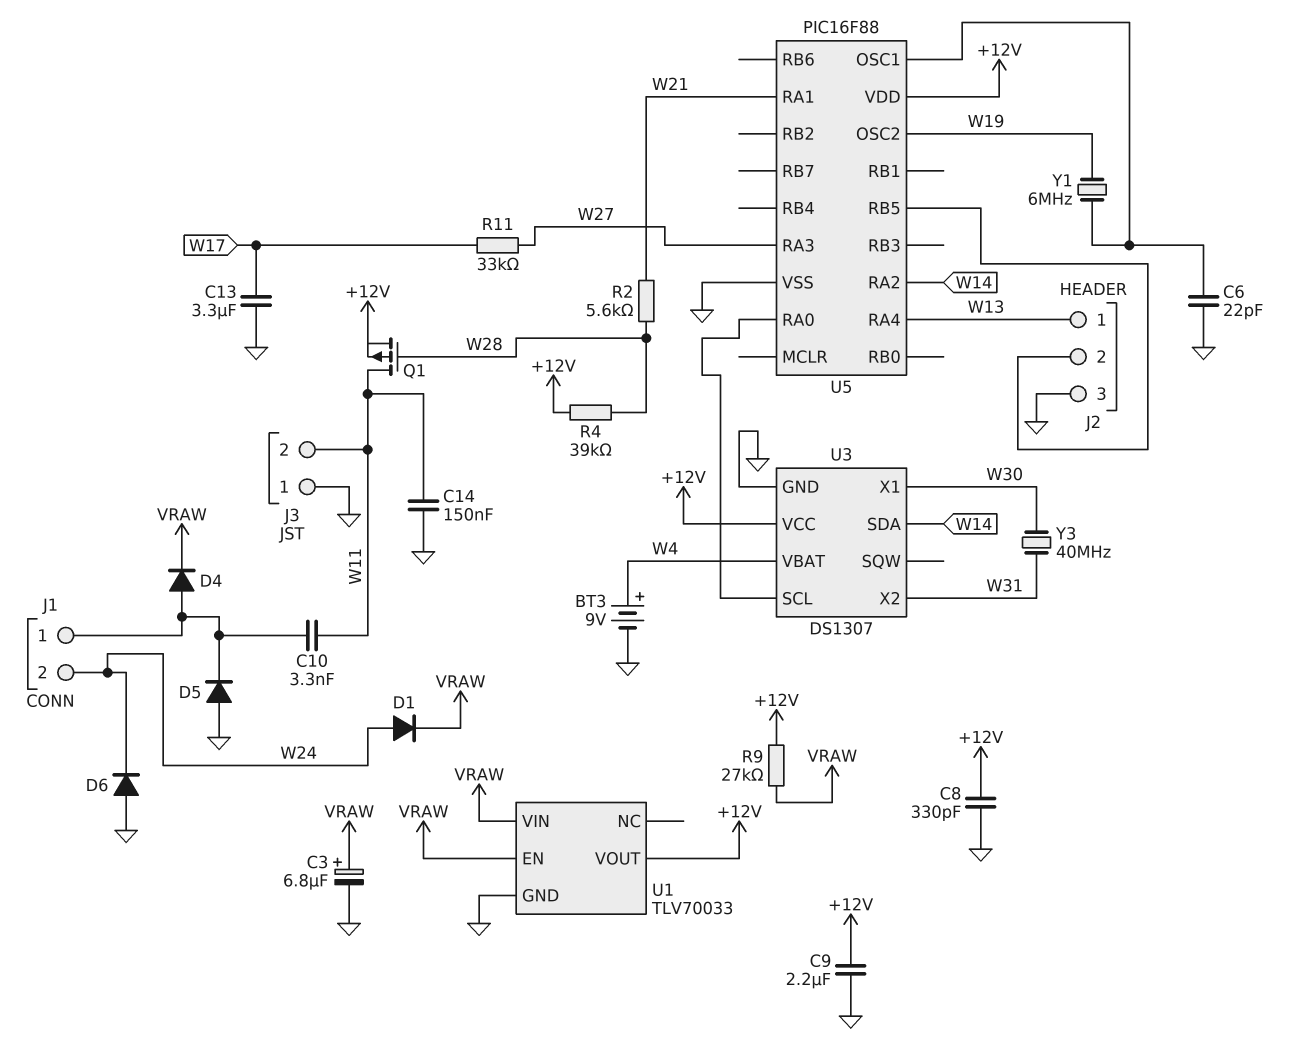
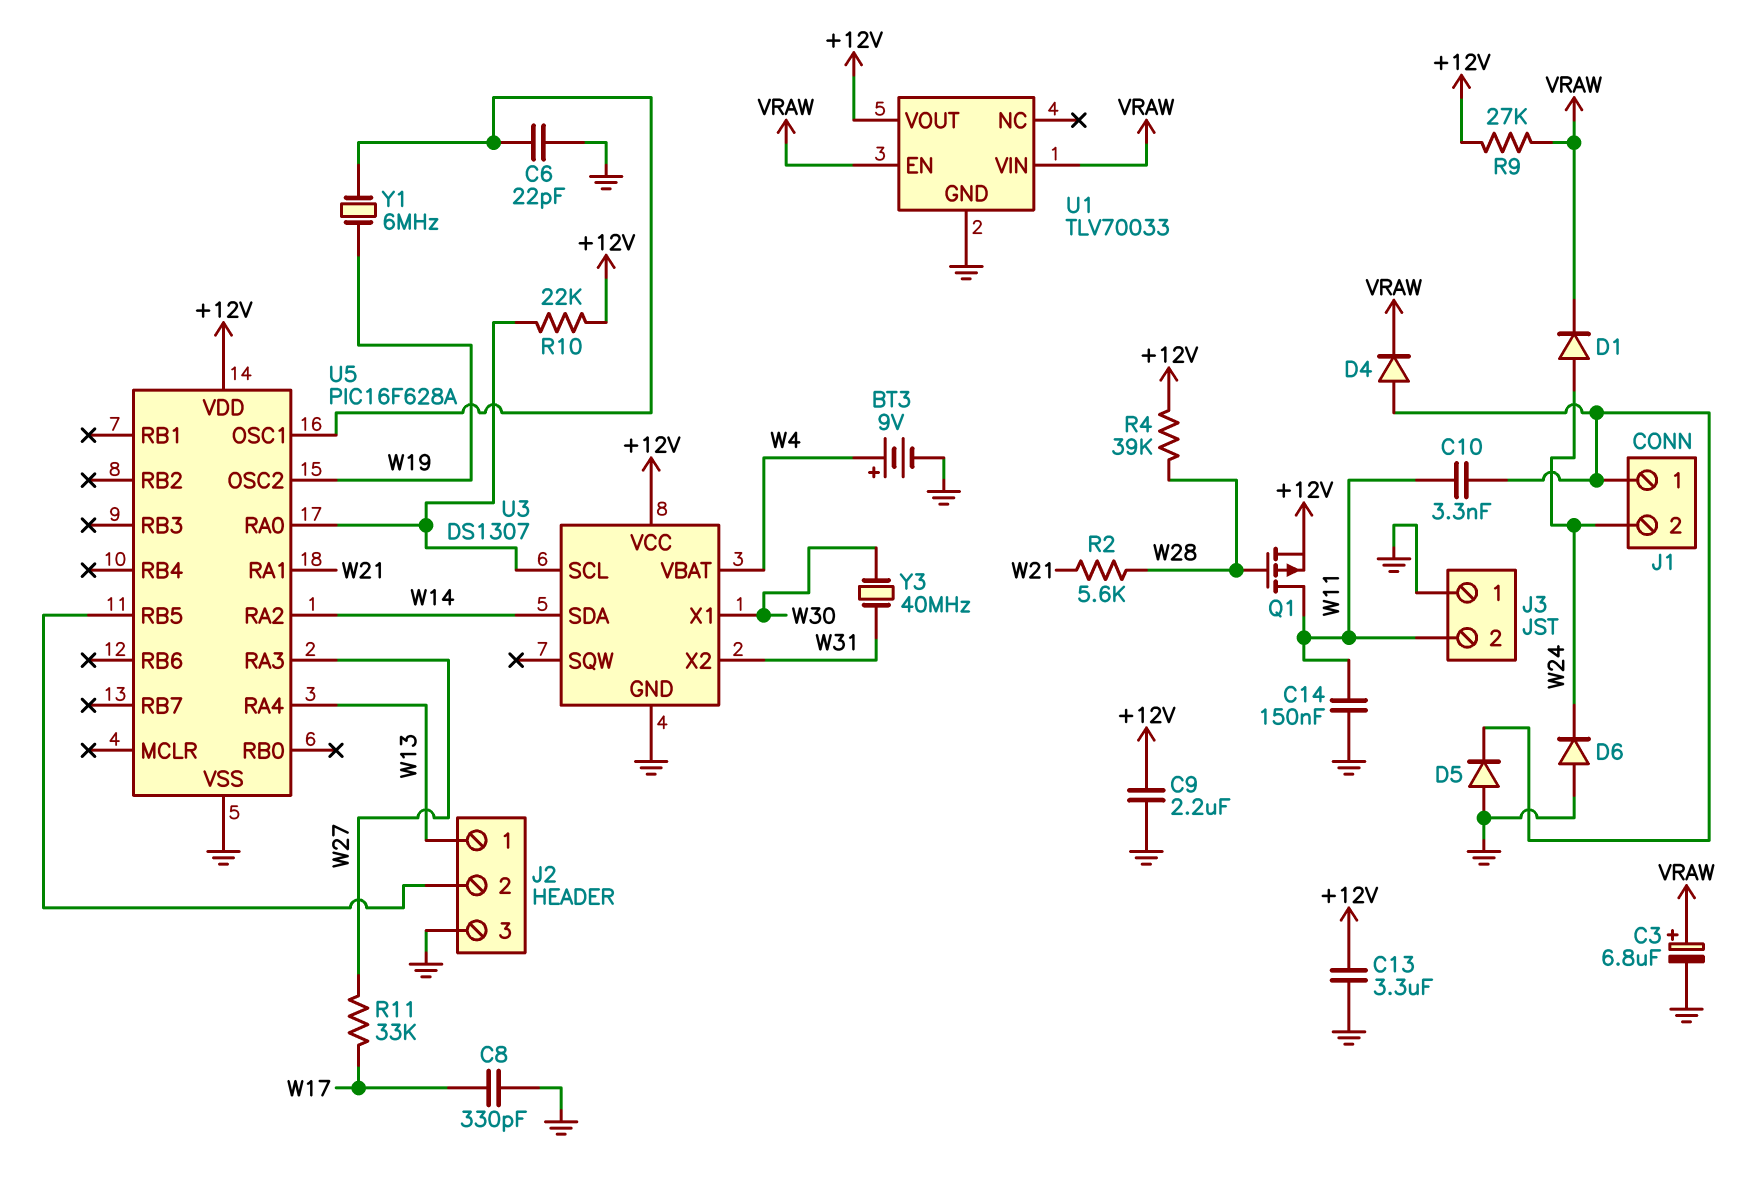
C8: 330pF (+12V, GND) -> 330pF (GND, W17)
C13: 3.3uF (GND, W17) -> 3.3uF (+12V, GND)
R10: none -> 22k (+12V, U3/SCL)
U5: PIC16F88 -> PIC16F628A

